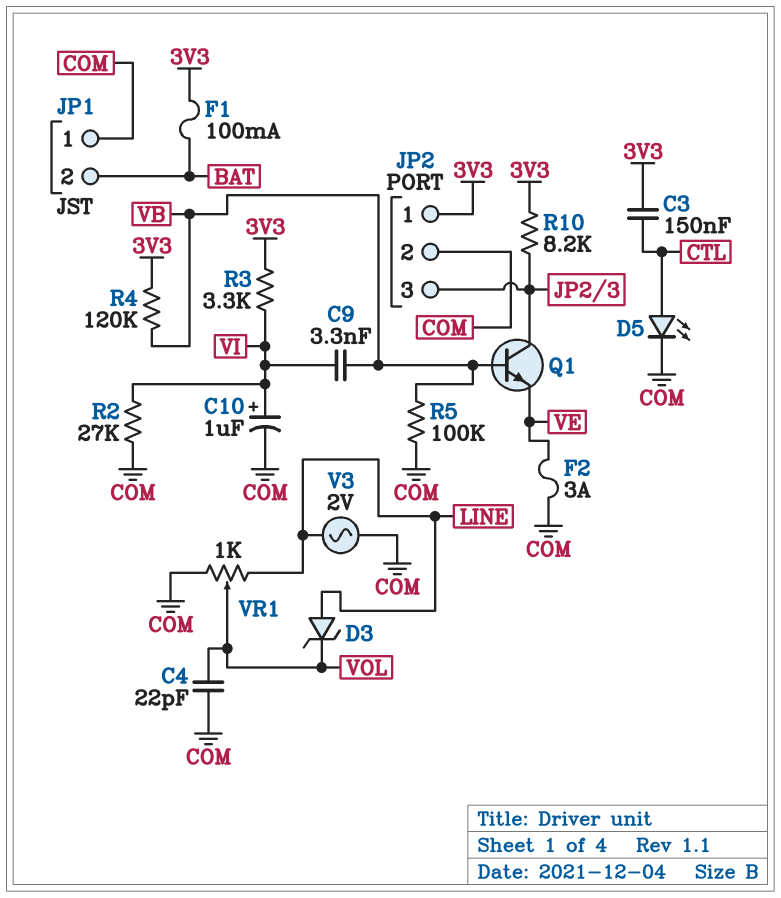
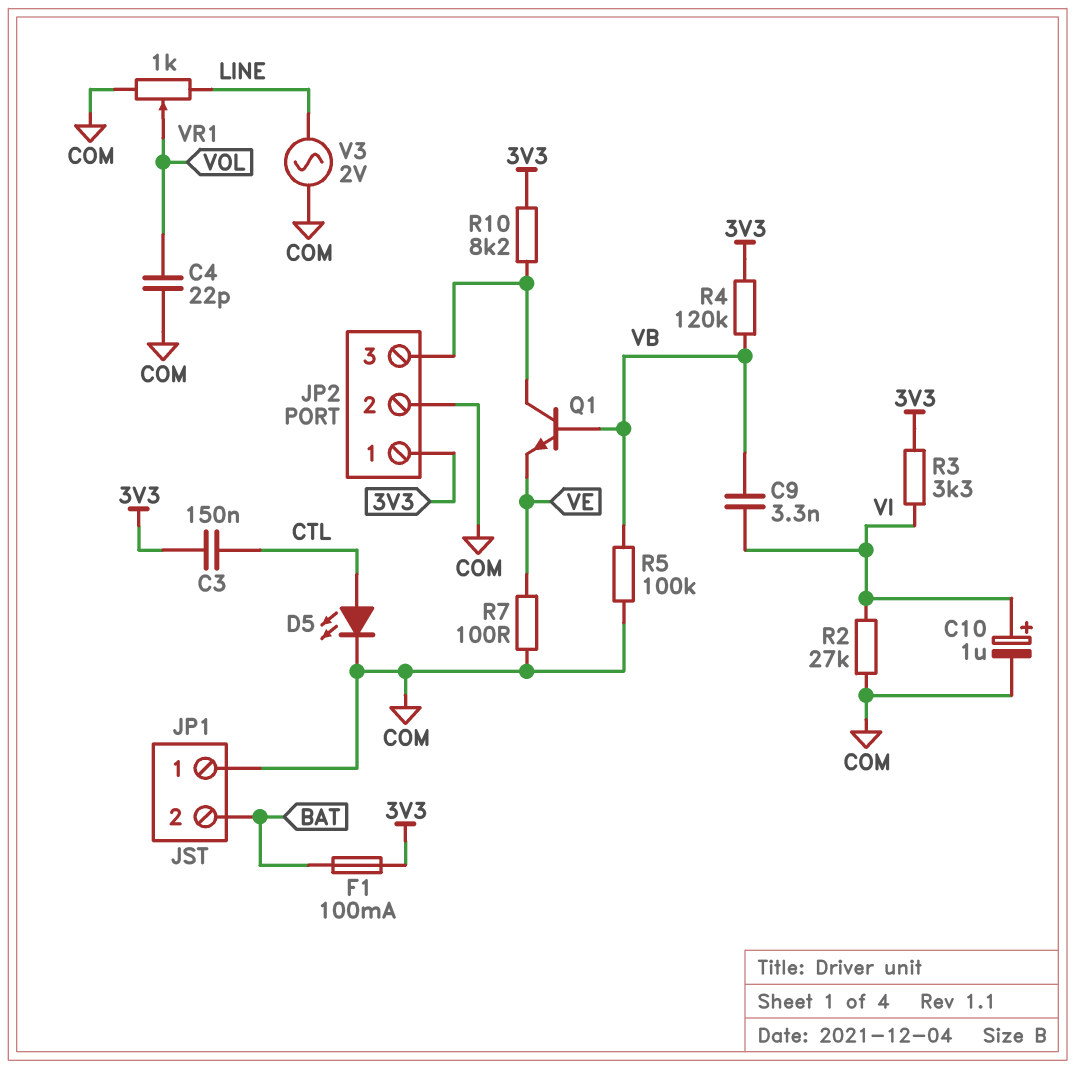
D3: zener (A LINE, K VOL) -> none
F2: 3A (COM, VE) -> none
R7: none -> 100 (COM, VE)

